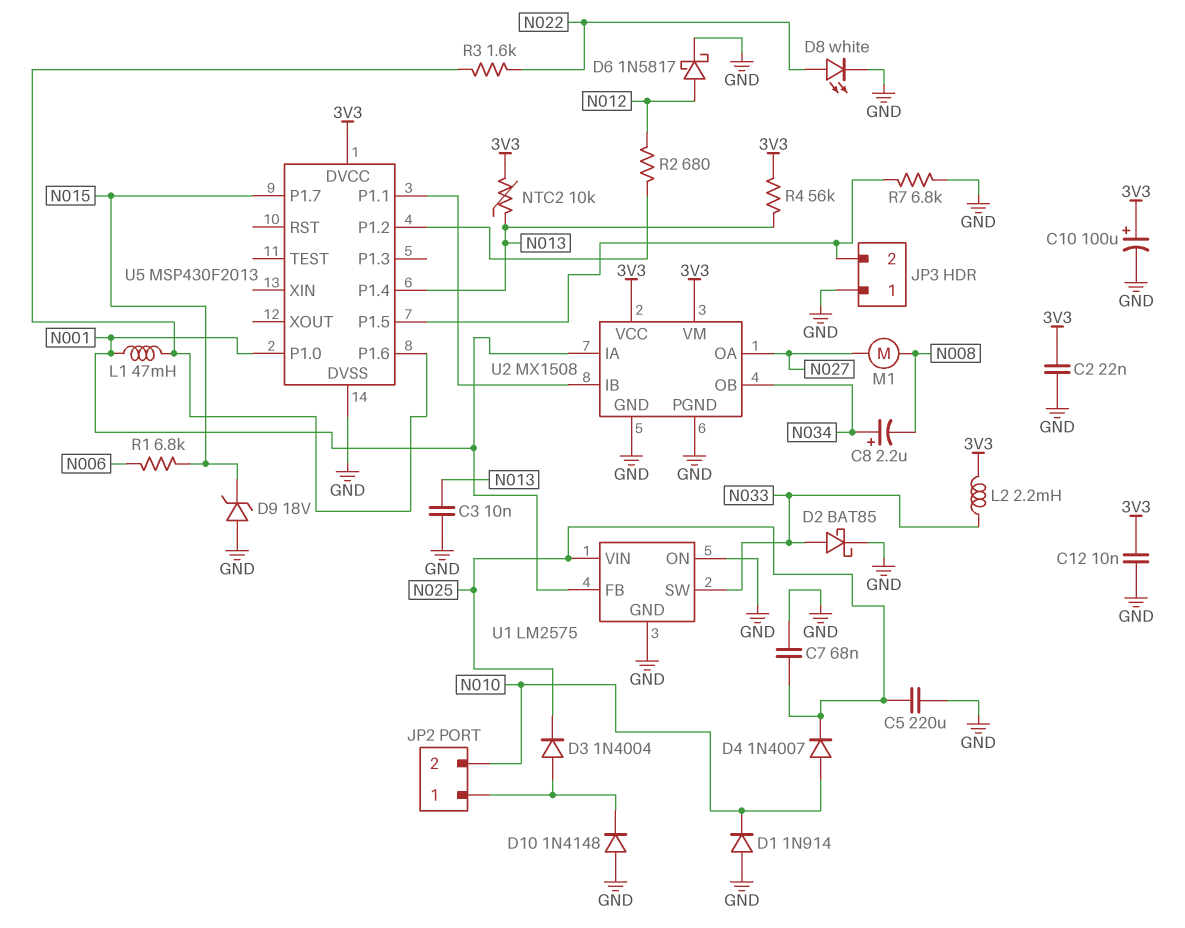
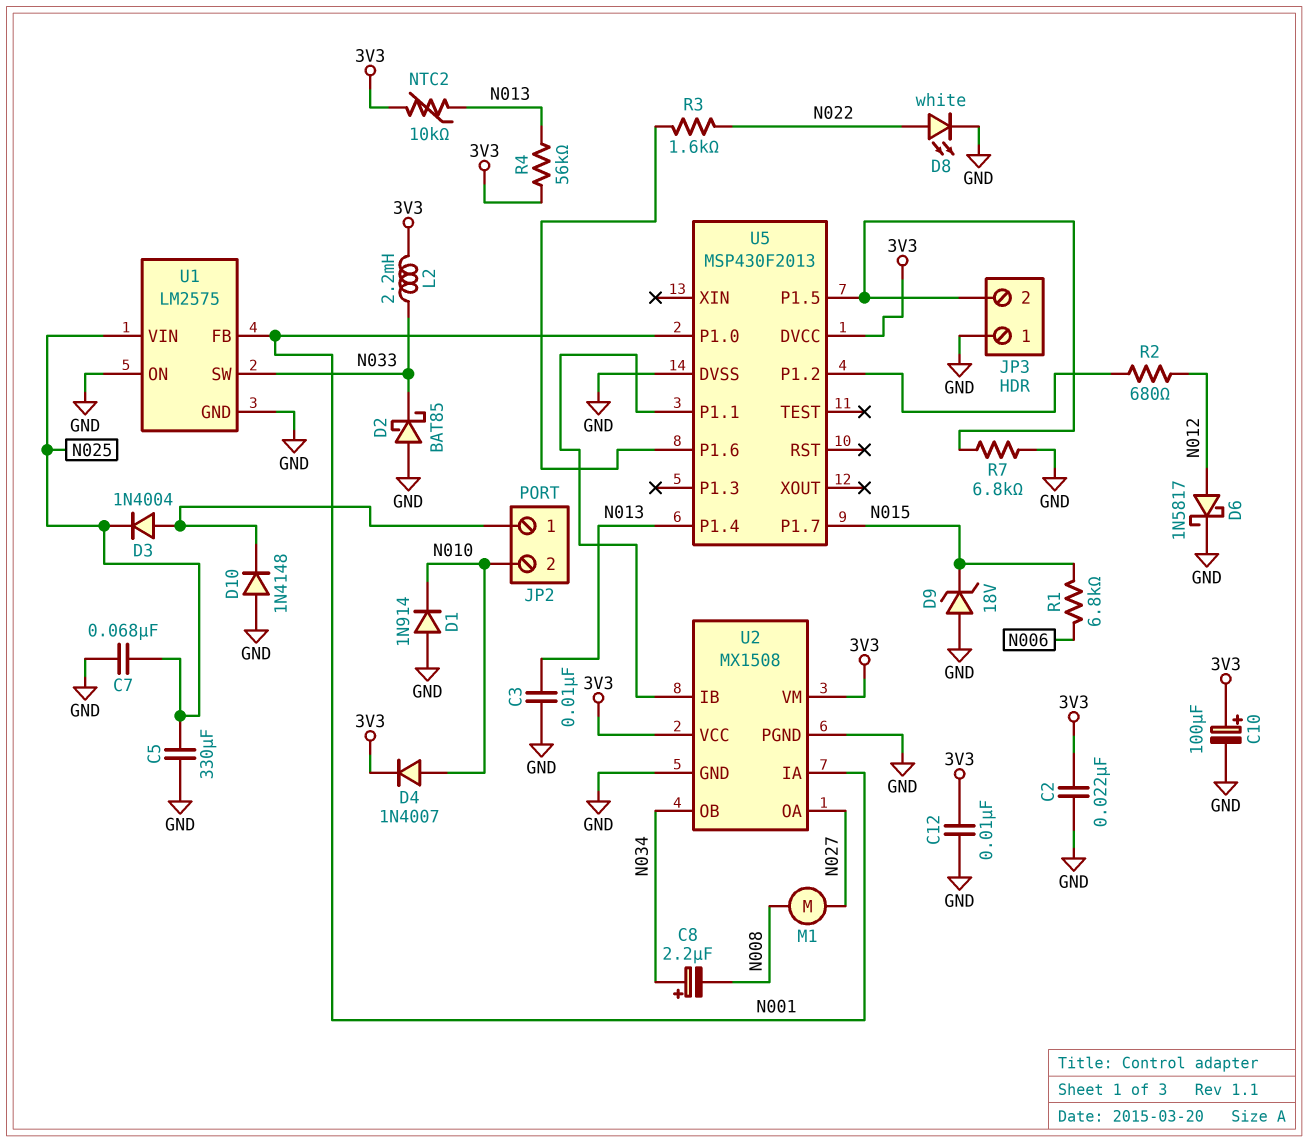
C5: 220uF (GND, N025) -> 330uF (GND, N025)
D2: schottky BAT85 (A N033, K GND) -> schottky BAT85 (A GND, K N033)
D4: diode 1N4007 (A N010, K N025) -> diode 1N4007 (A N010, K 3V3)
L1: 47mH (N001, U5/P1.6) -> none

